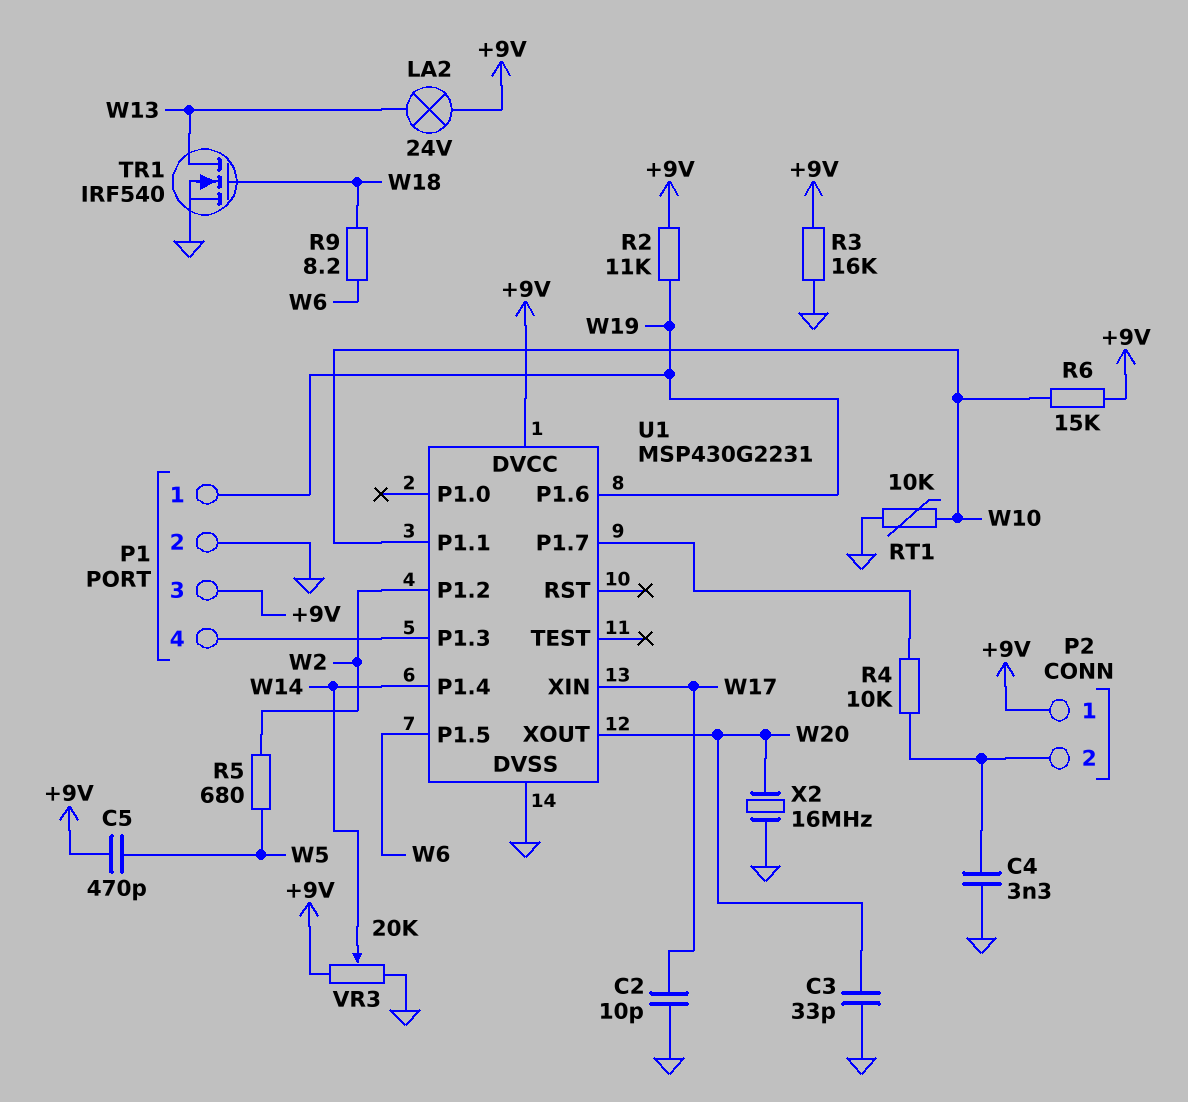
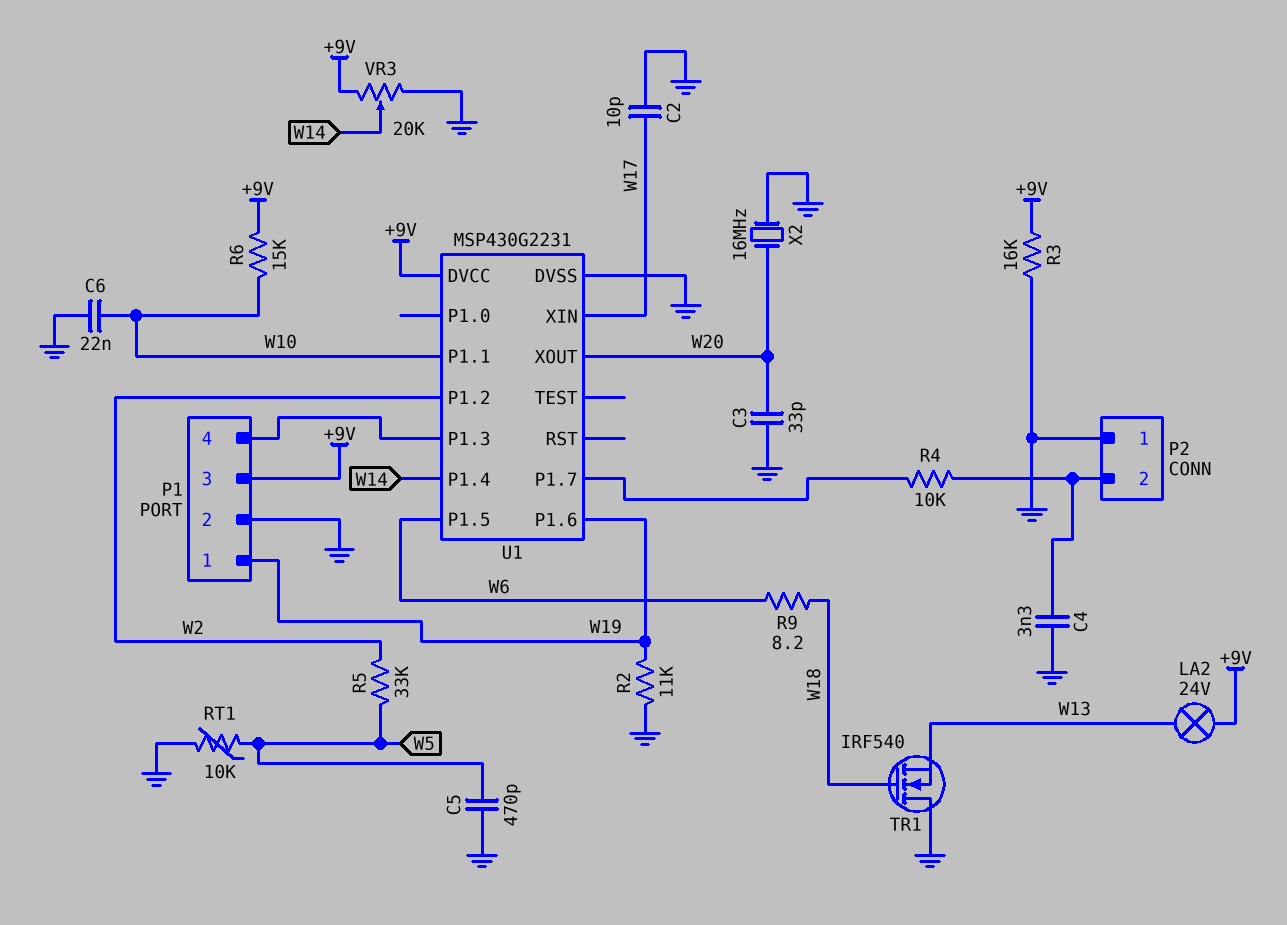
C5: 470pF (+9V, W5) -> 470pF (GND, W5)
C6: none -> 22nF (GND, W10)
P2 pin 1: +9V -> GND
R2: 11k (+9V, W19) -> 11k (GND, W19)
R5: 680 (W2, W5) -> 33k (W2, W5)
RT1: 10k (GND, W10) -> 10k (GND, W5)
TR1: NMOS IRF540 (G W18, D W13, S GND) -> NMOS IRF540 (G W18, D GND, S W13)

